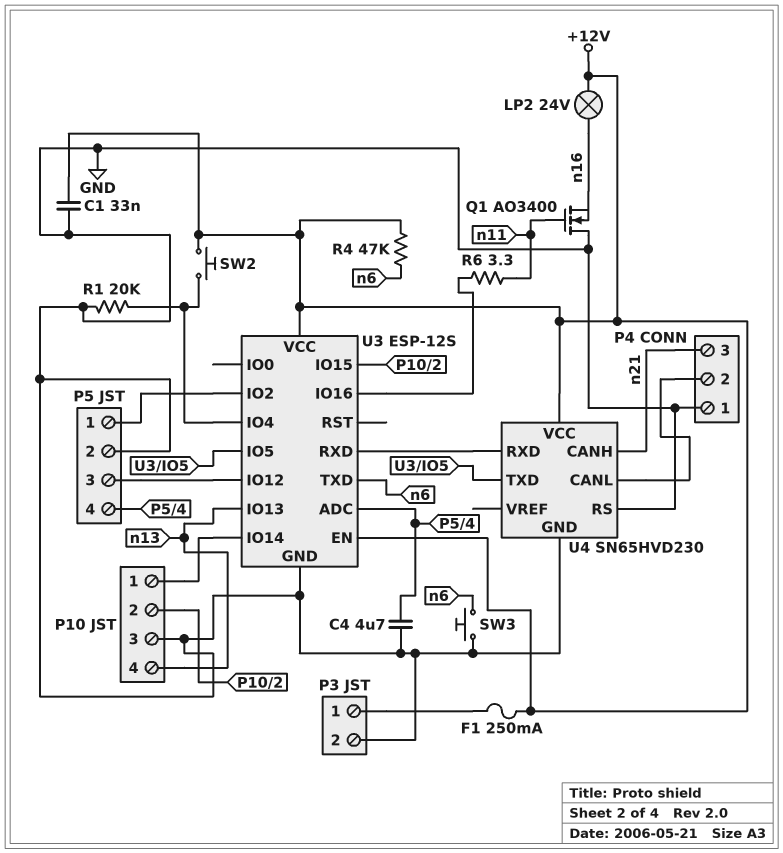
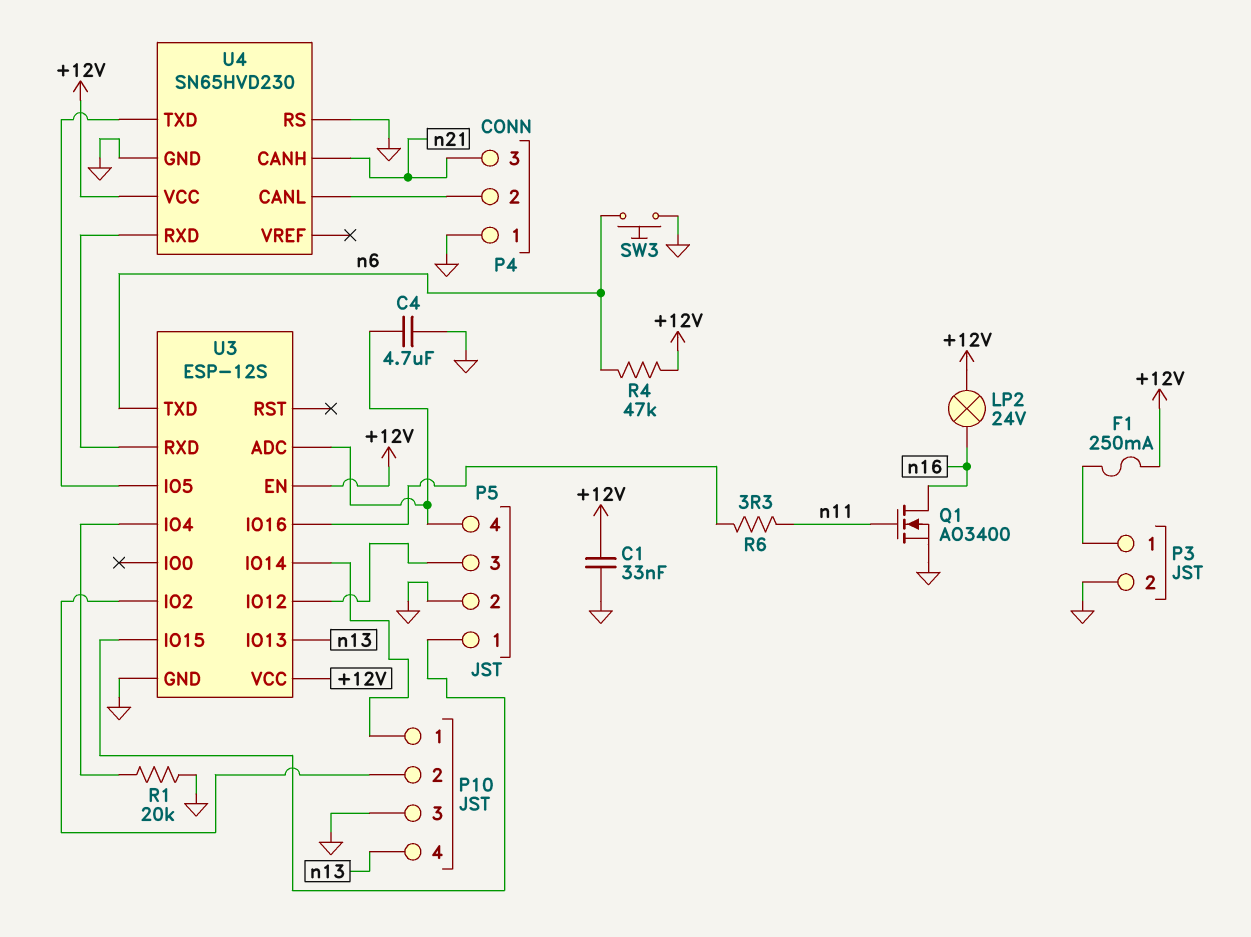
Q1: NMOS AO3400 (G n11, D GND, S n16) -> NMOS AO3400 (G n11, D n16, S GND)
SW2: button (+12V, U3/IO4) -> none
U3 pin IO2: P5/1 -> P10/2
U3 pin IO15: P10/2 -> P5/1

